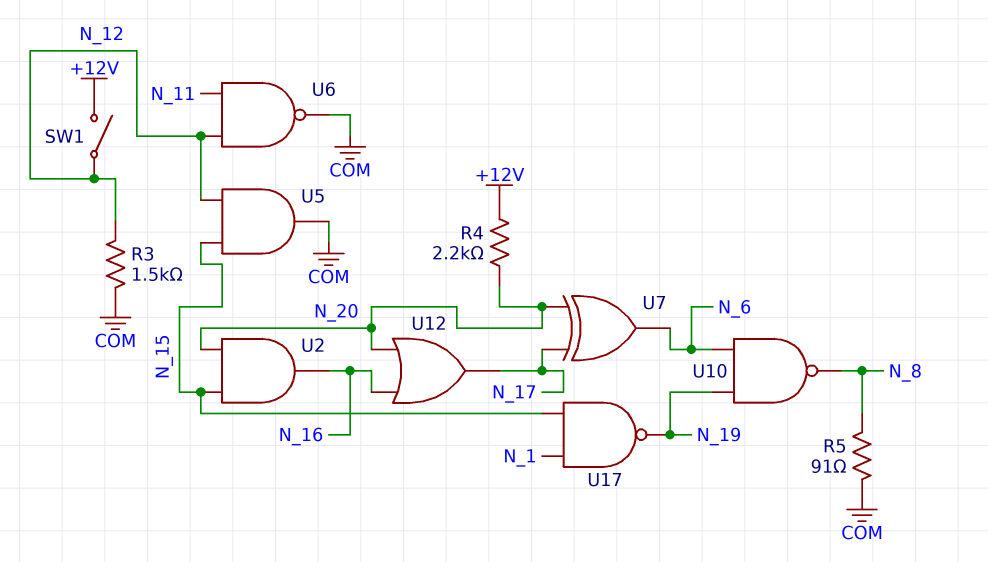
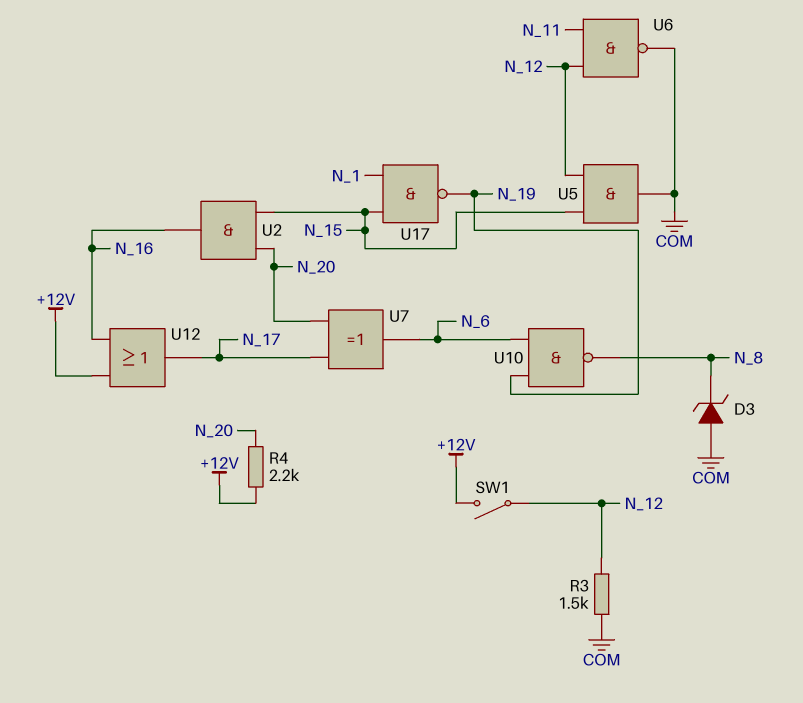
D3: none -> zener (A COM, K N_8)
R5: 91 (COM, N_8) -> none
U12: OR (in N_16, in N_20, out N_17) -> OR (in +12V, in N_16, out N_17)

